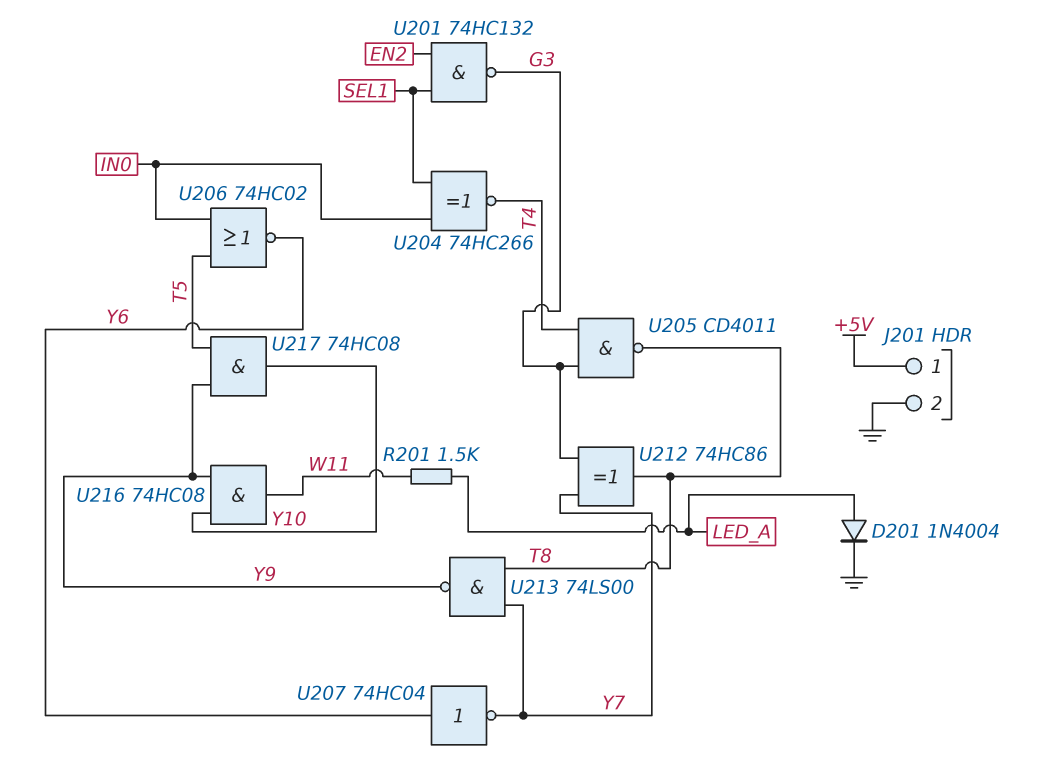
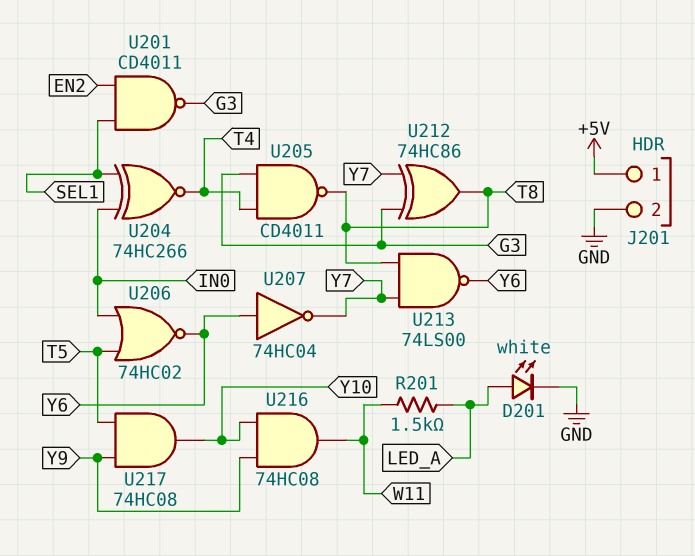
D201: diode 1N4004 (A LED_A, K GND) -> LED white (A LED_A, K GND)
U201: NAND 74HC132 (in EN2, in SEL1, out G3) -> NAND CD4011 (in EN2, in SEL1, out G3)
U213: NAND 74LS00 (in T8, in Y7, out Y9) -> NAND 74LS00 (in T8, in Y7, out Y6)

